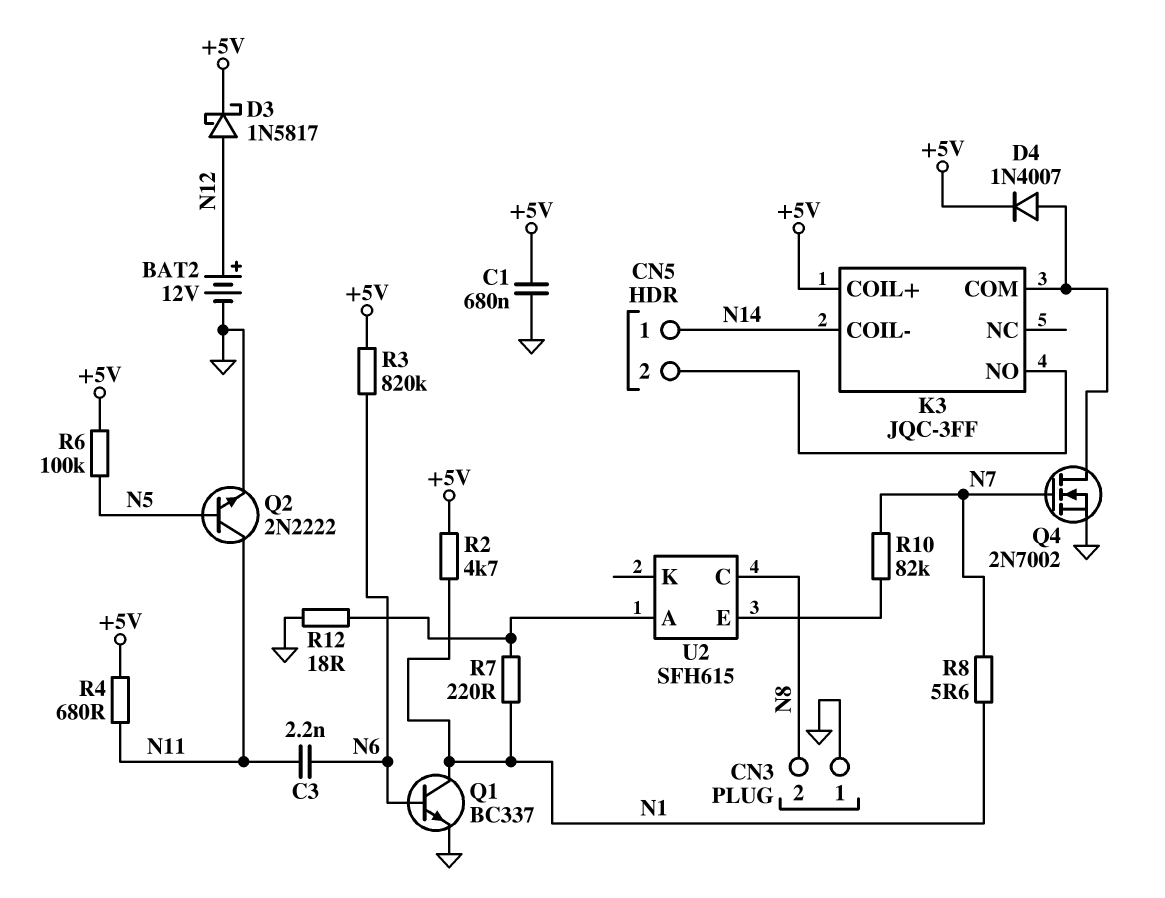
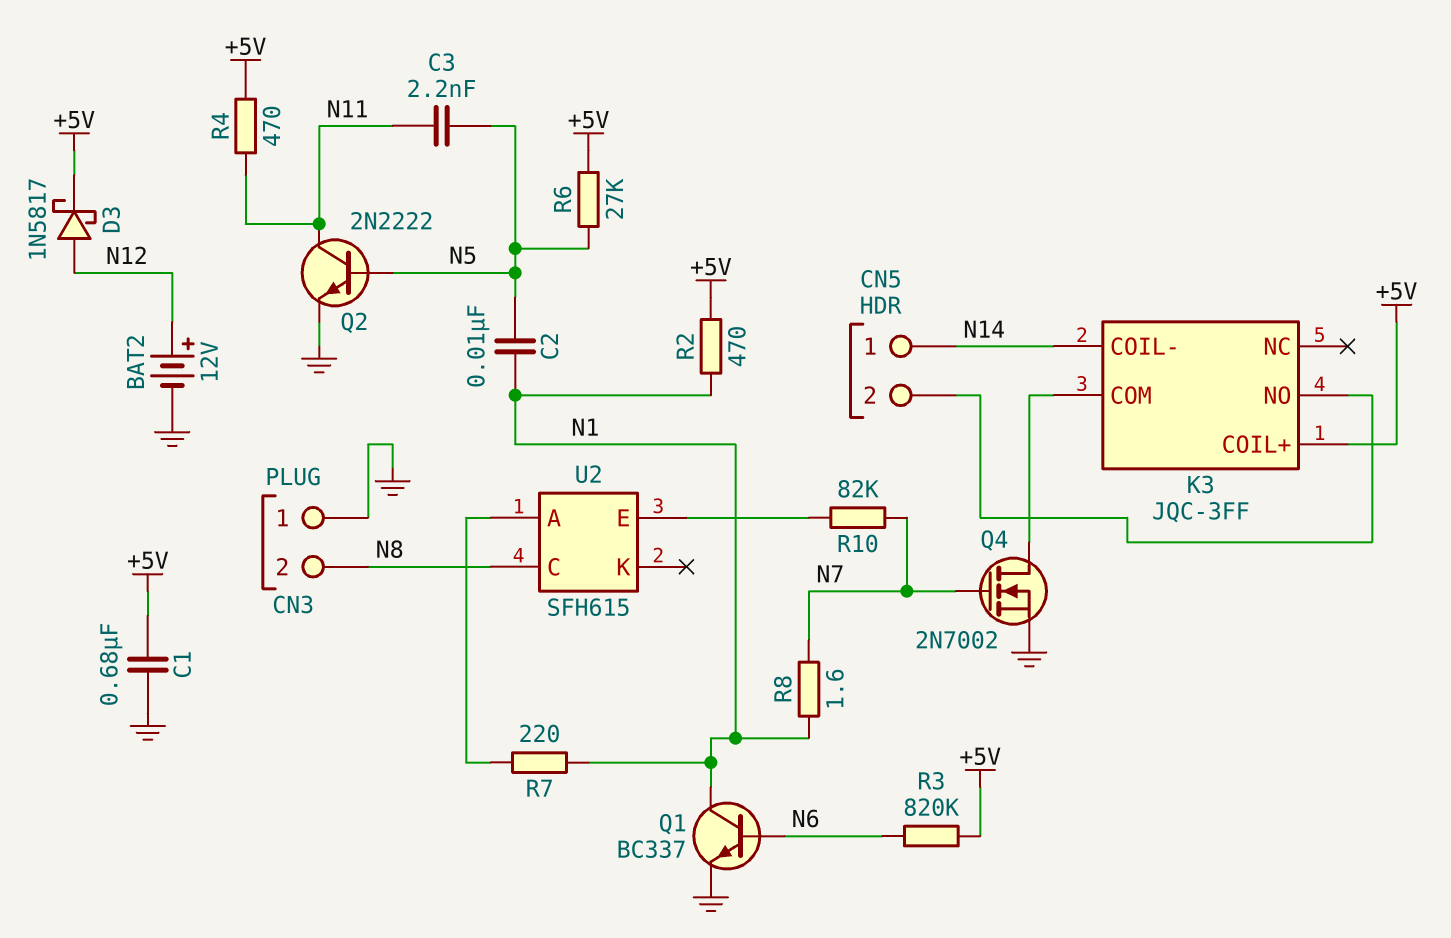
C2: none -> 10nF (N1, N5)
C3: 2.2nF (N6, N11) -> 2.2nF (N5, N11)
D4: diode 1N4007 (A K3/COM, K +5V) -> none
R2: 4.7k (+5V, N1) -> 470 (+5V, N1)
R4: 680 (+5V, N11) -> 470 (+5V, N11)
R6: 100k (+5V, N5) -> 27k (+5V, N5)
R8: 5.6 (N1, N7) -> 1.6 (N1, N7)
R12: 18 (GND, U2/A) -> none

